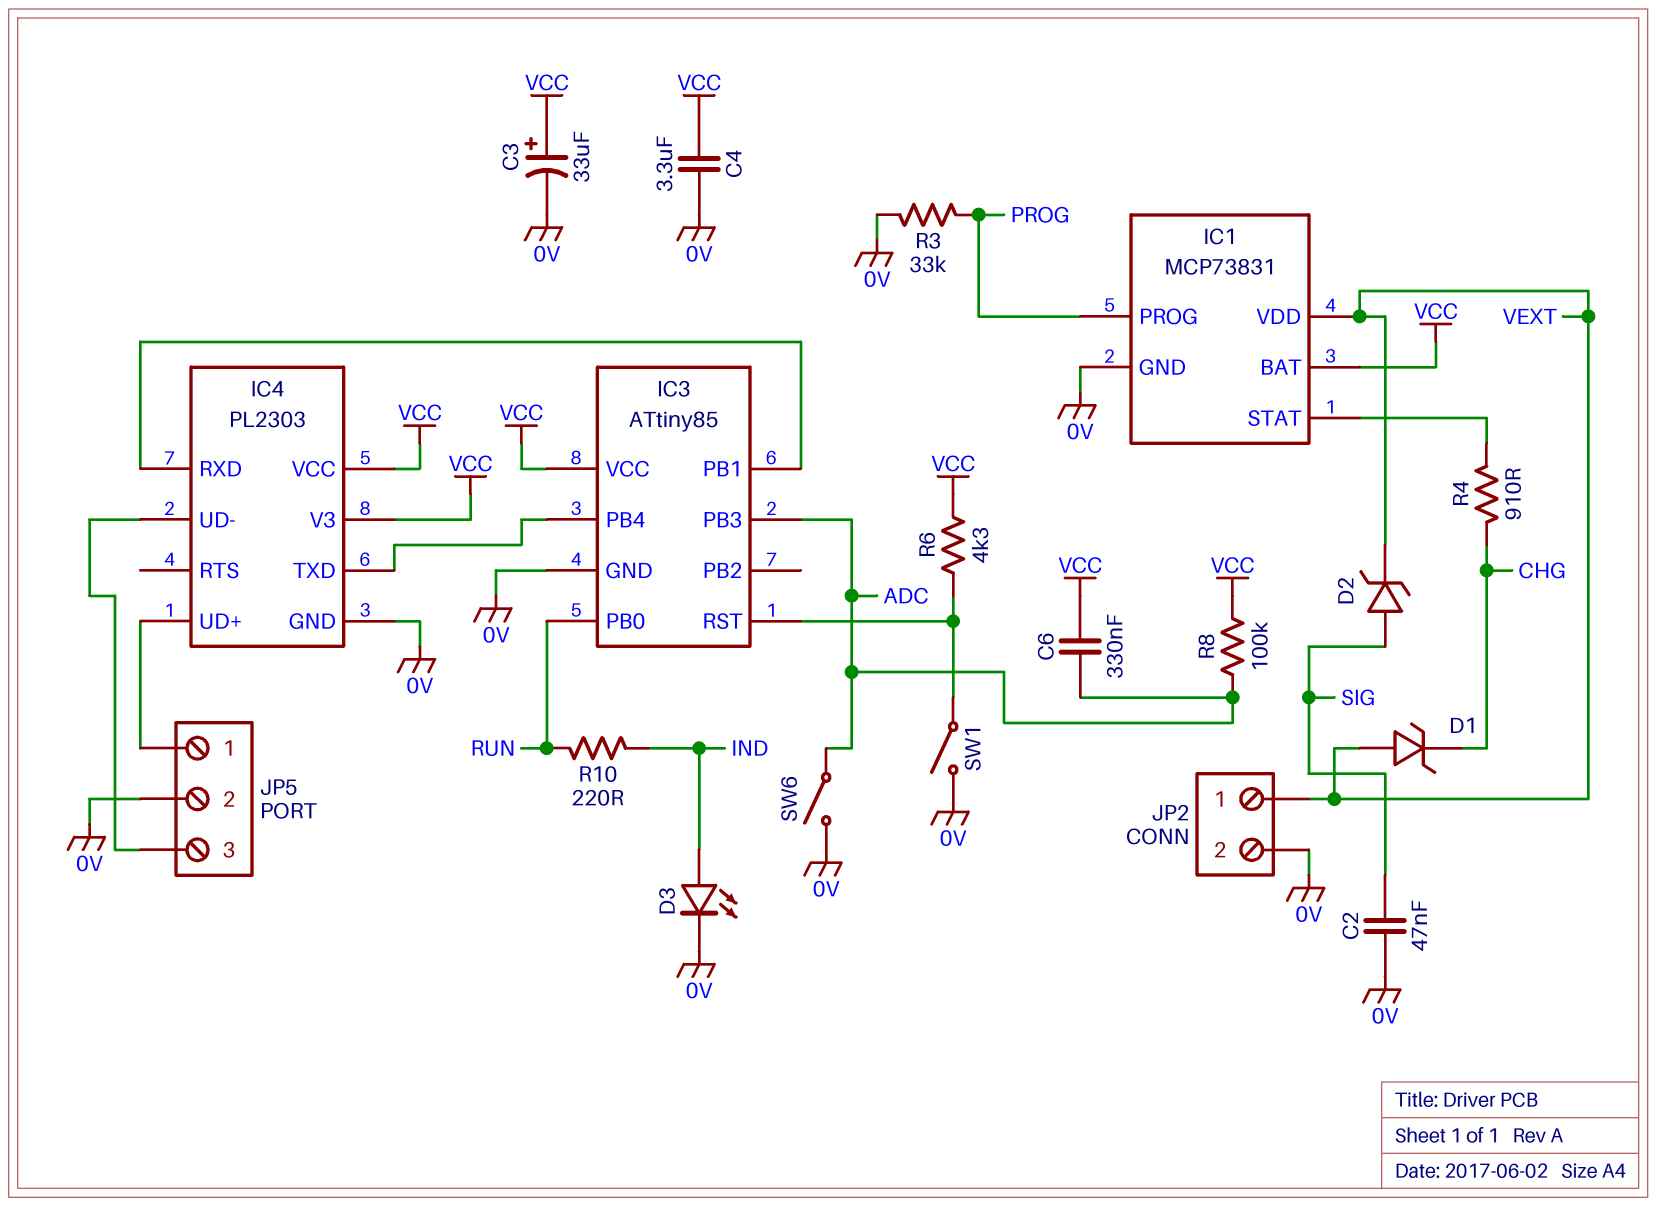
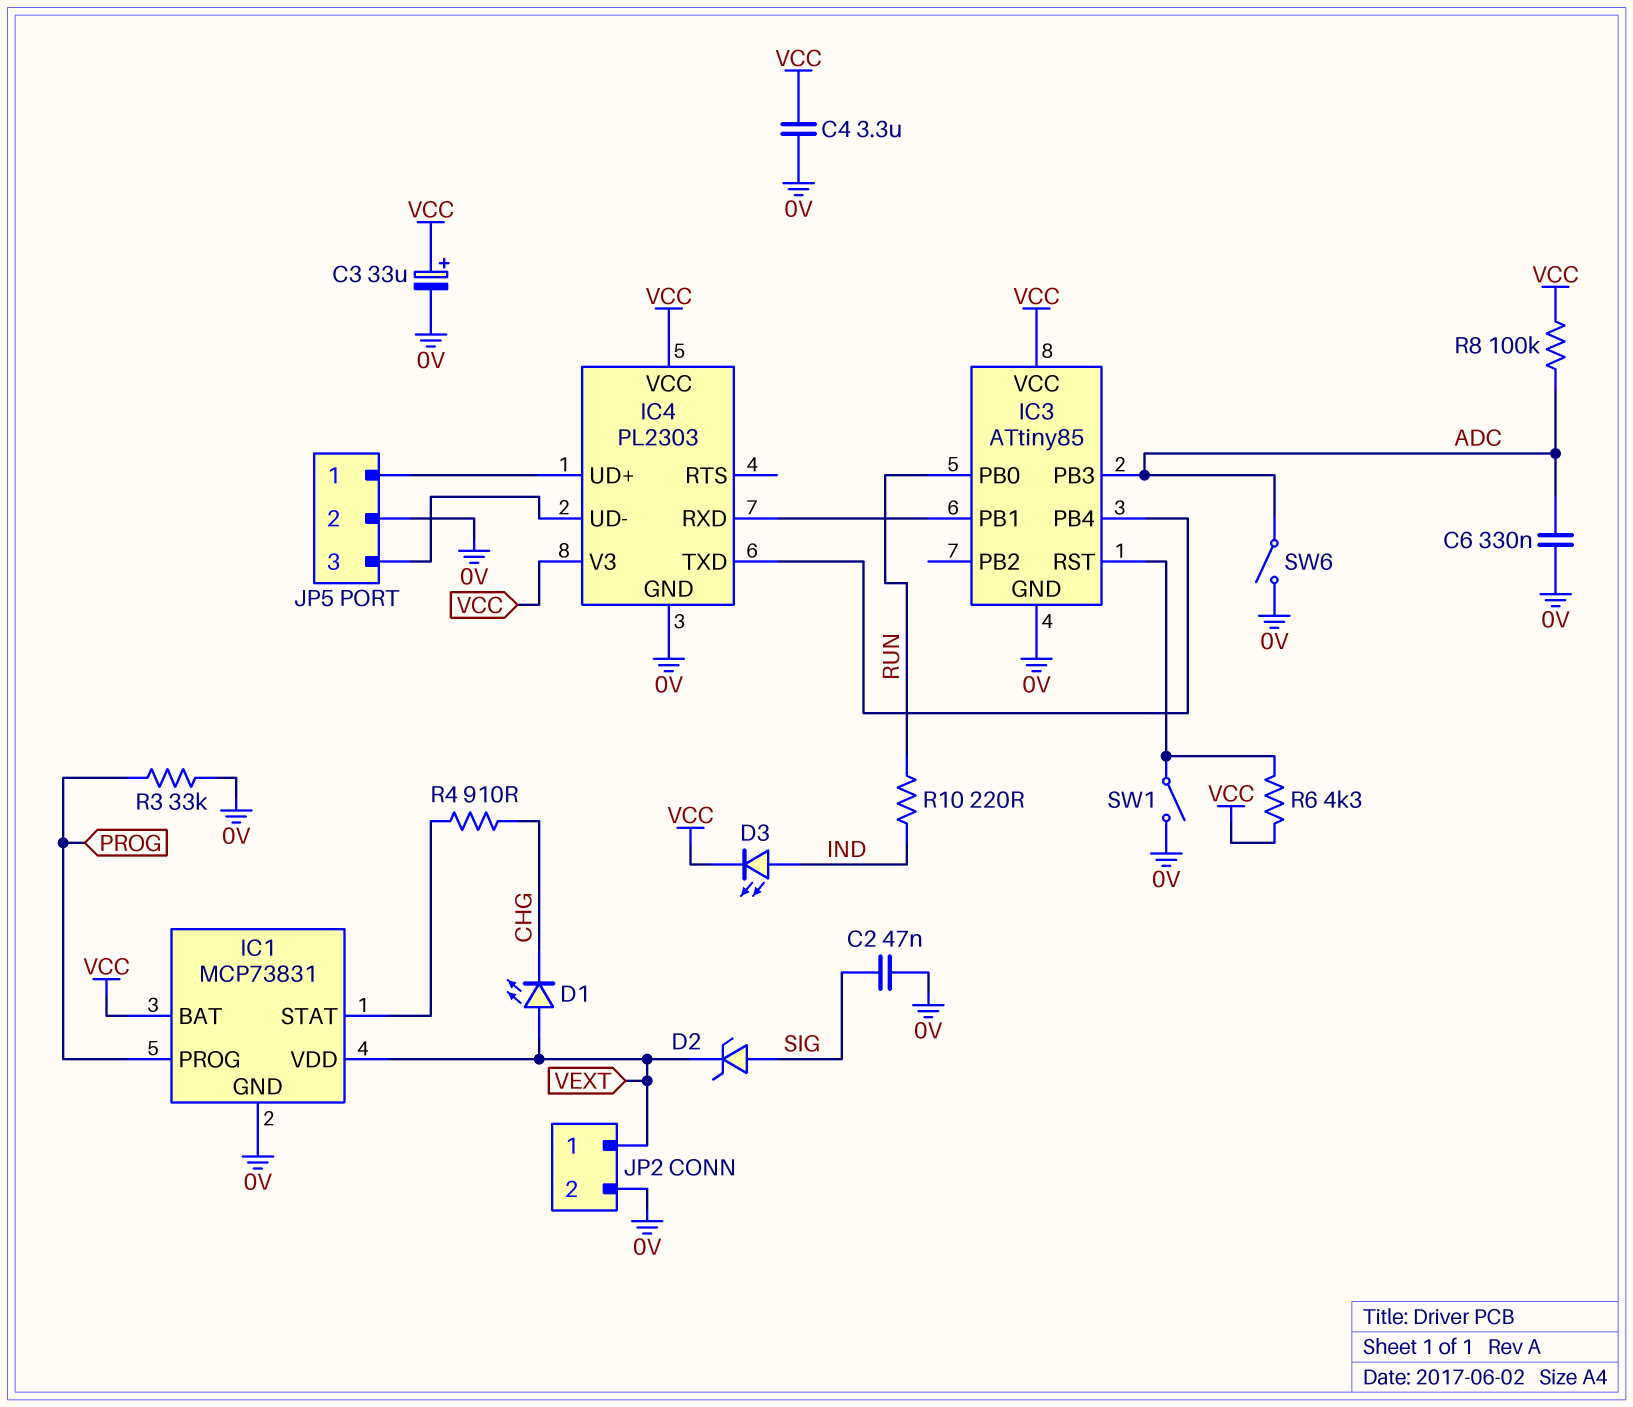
C6: 330nF (ADC, VCC) -> 330nF (0V, ADC)
D1: zener (A VEXT, K CHG) -> LED (A VEXT, K CHG)
D3: LED (A IND, K 0V) -> LED (A IND, K VCC)

